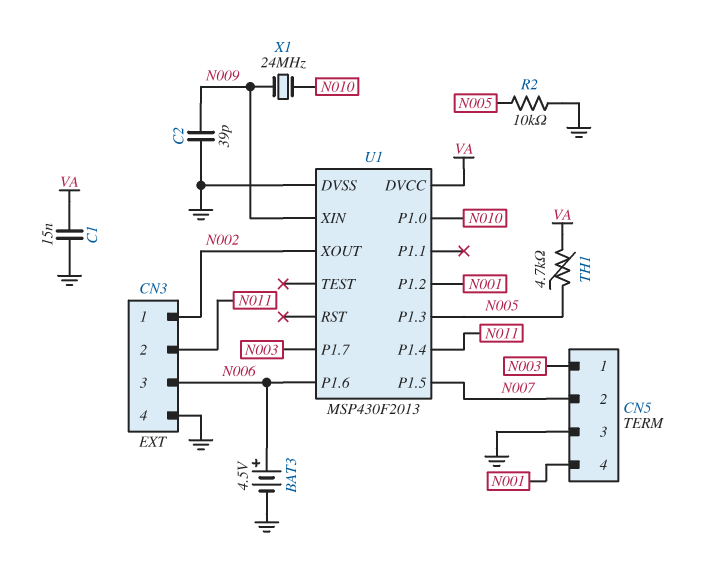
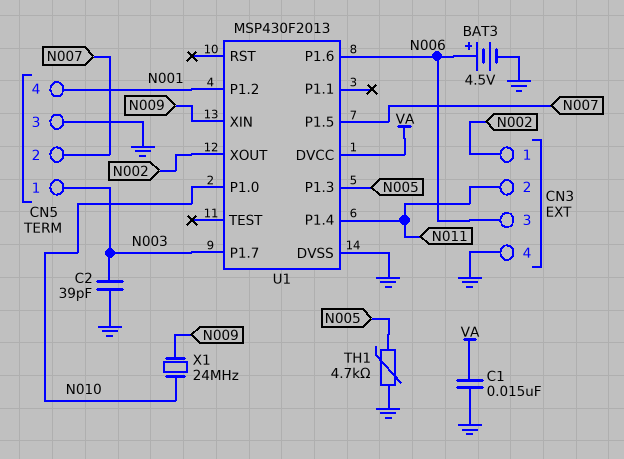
C2: 39pF (GND, N009) -> 39pF (GND, N003)
R2: 10k (GND, N005) -> none
TH1: 4.7k (N005, VA) -> 4.7k (GND, N005)

